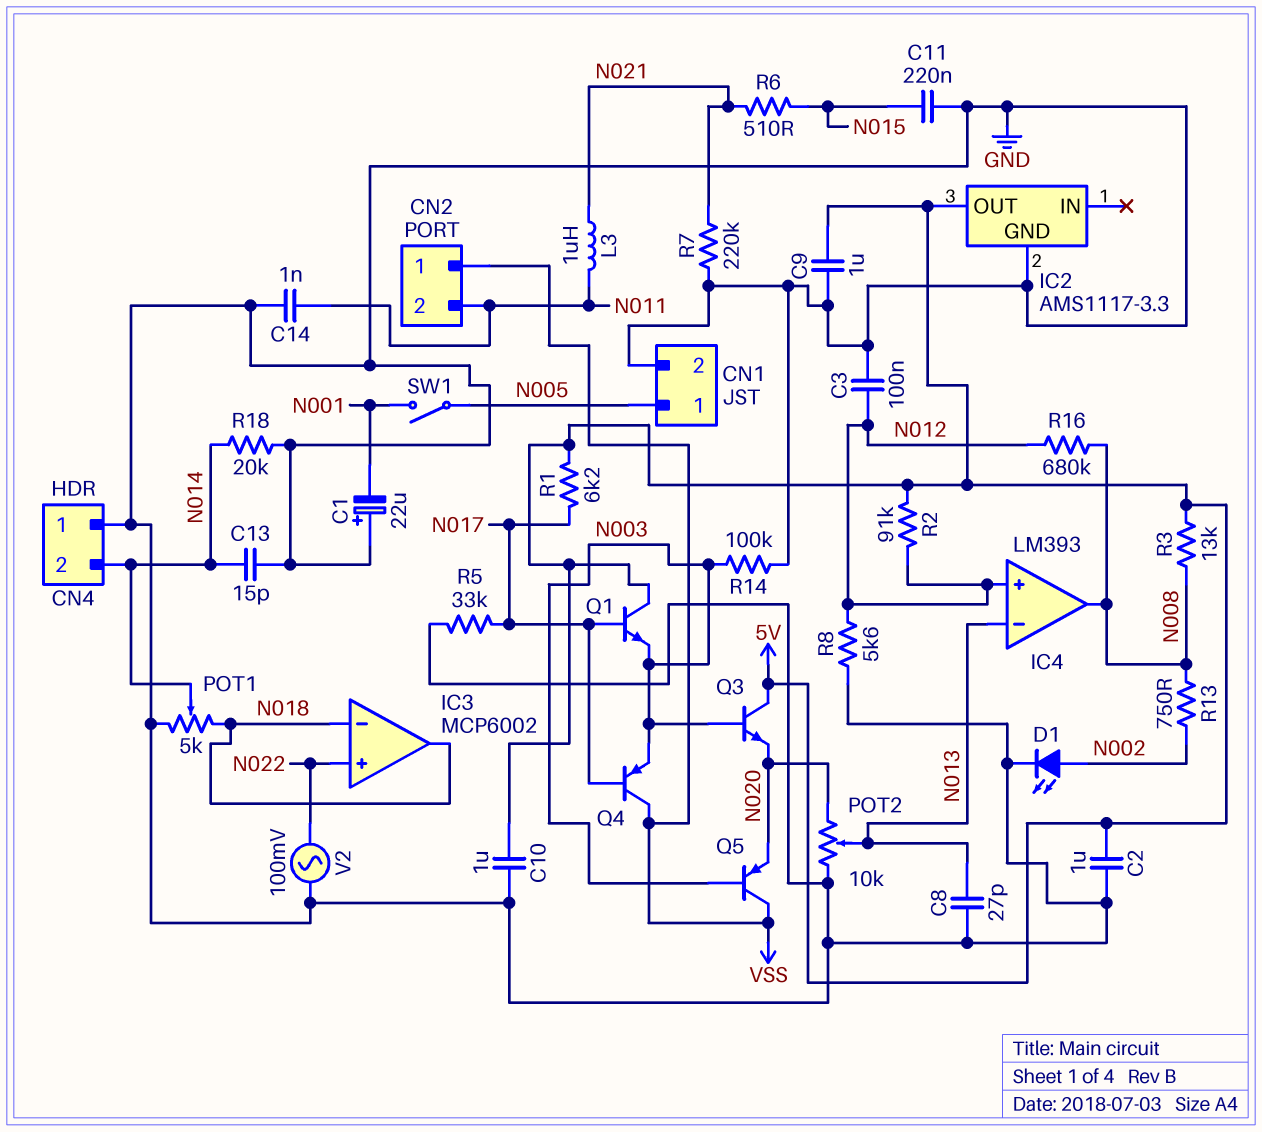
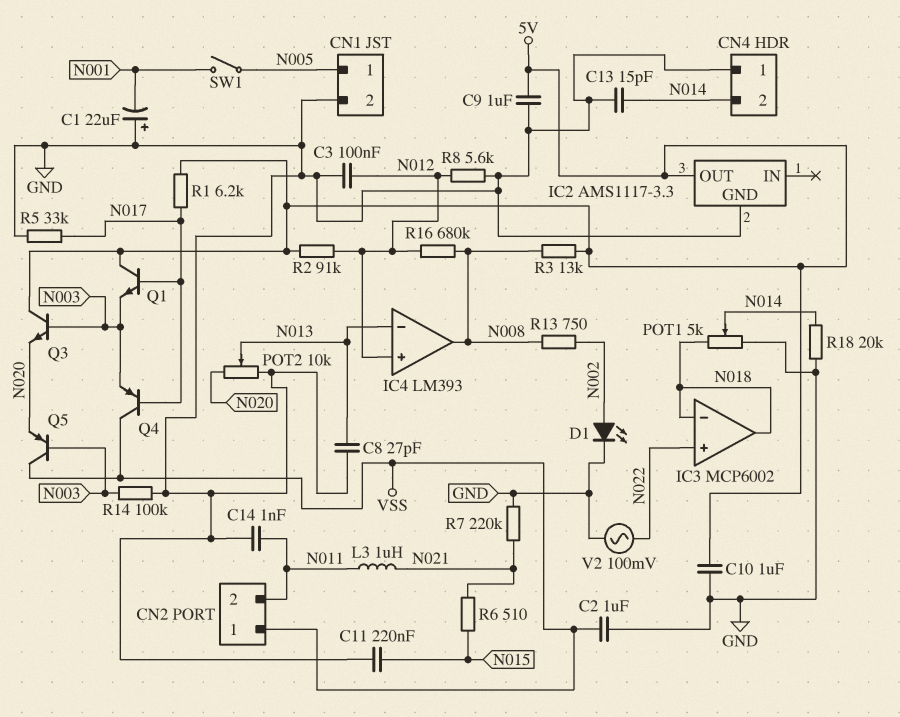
C2: 1uF (5V, GND) -> 1uF (GND, VSS)

